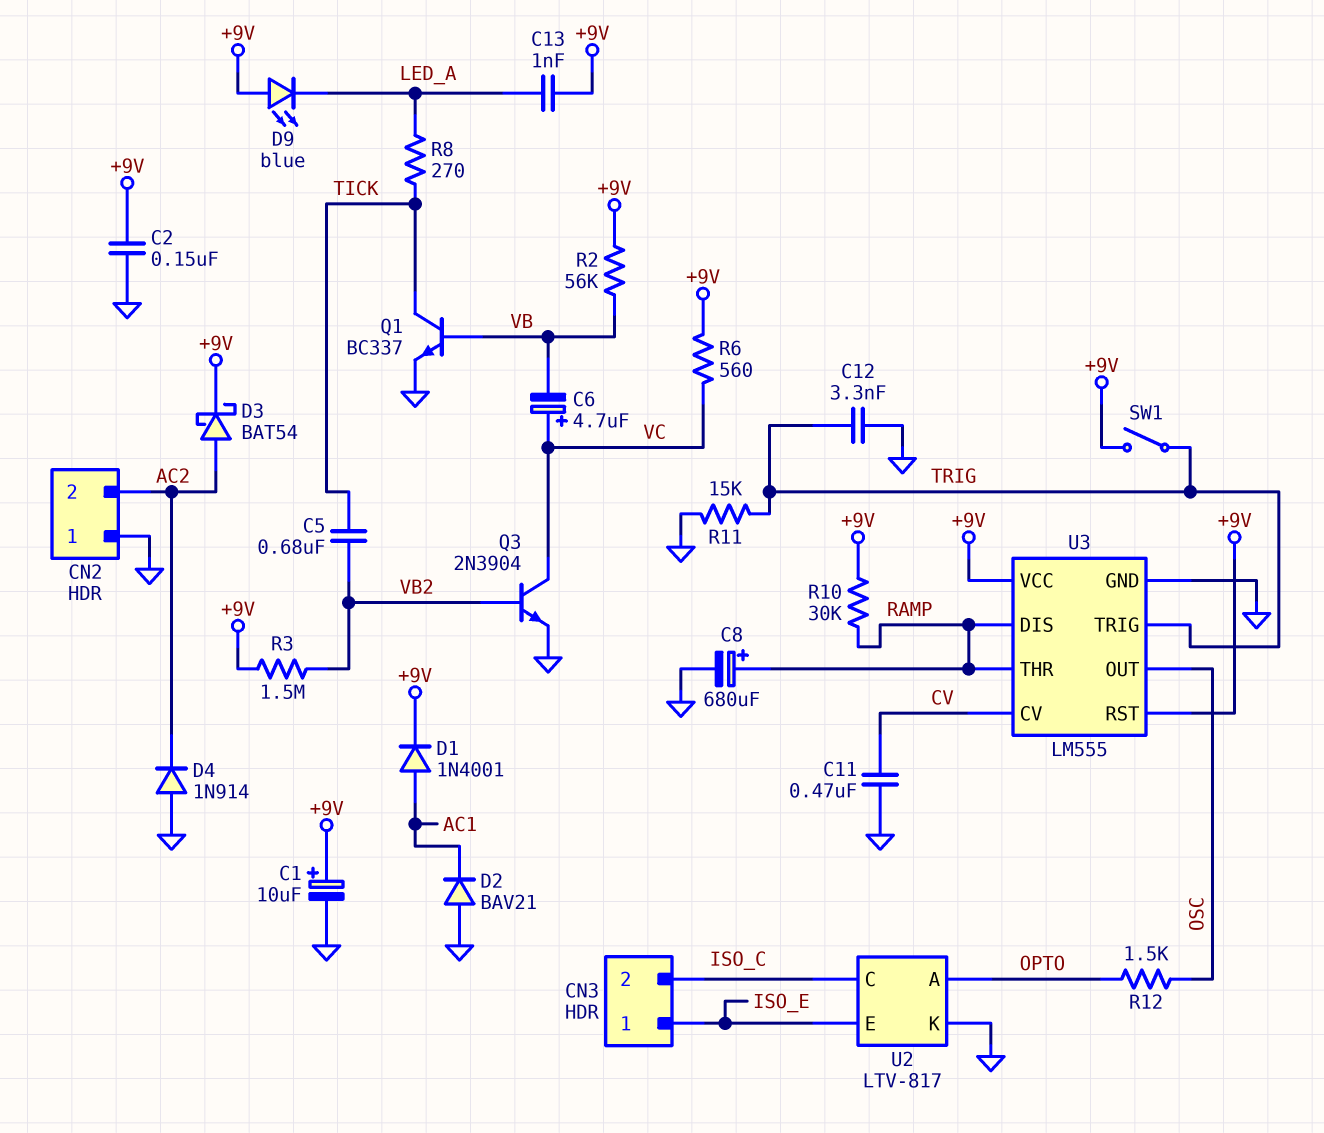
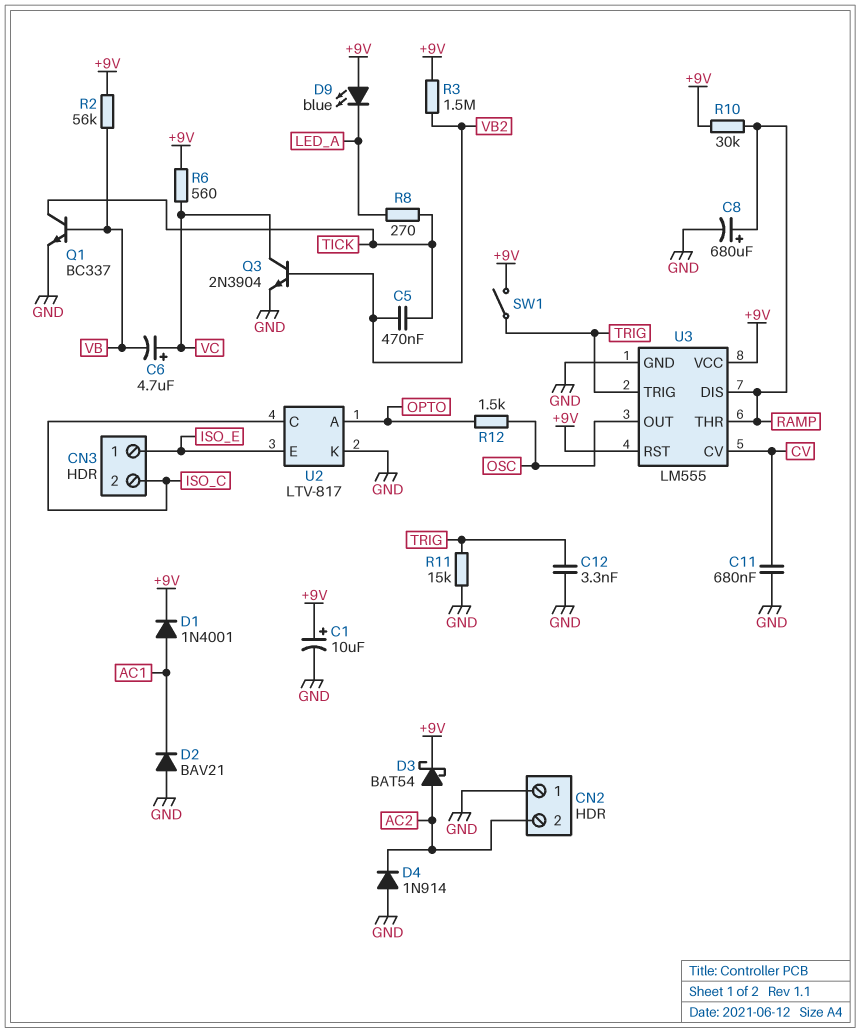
C2: 150nF (+9V, GND) -> none
C5: 680nF (TICK, VB2) -> 470nF (TICK, VB2)
C11: 470nF (CV, GND) -> 680nF (CV, GND)
C13: 1nF (+9V, LED_A) -> none

